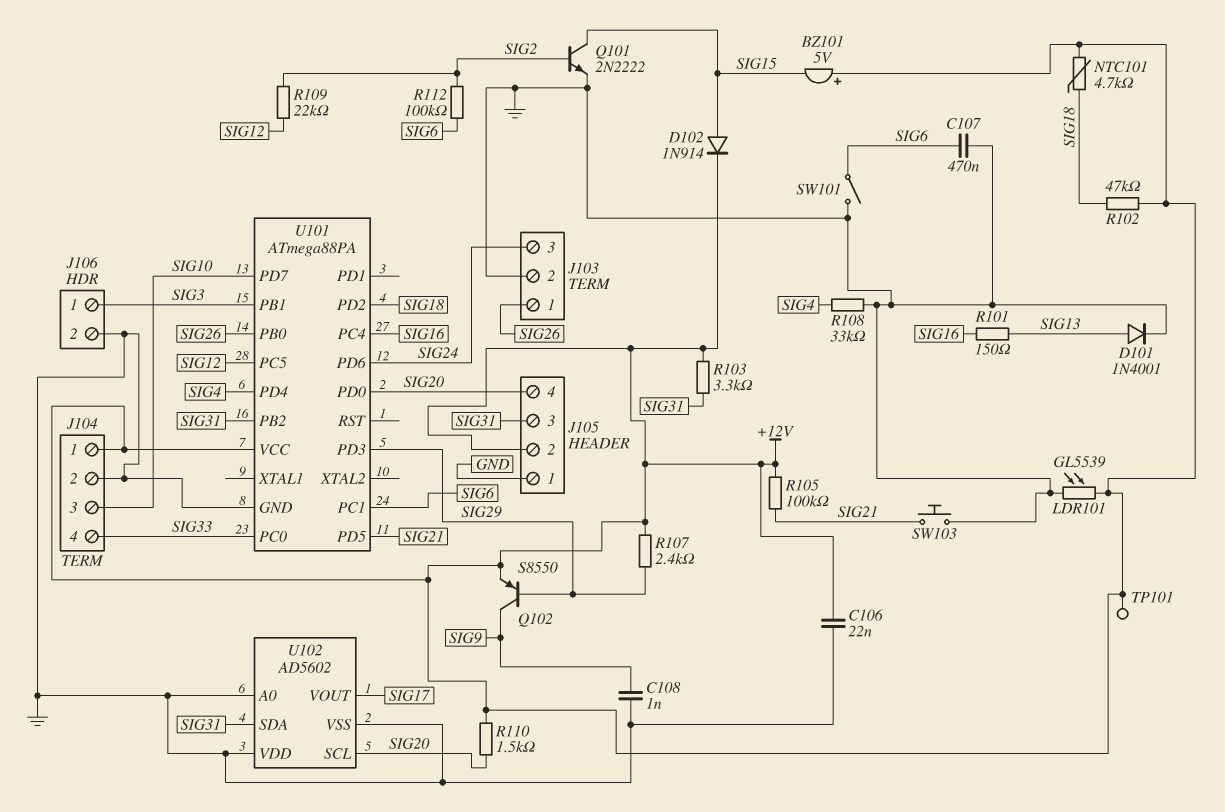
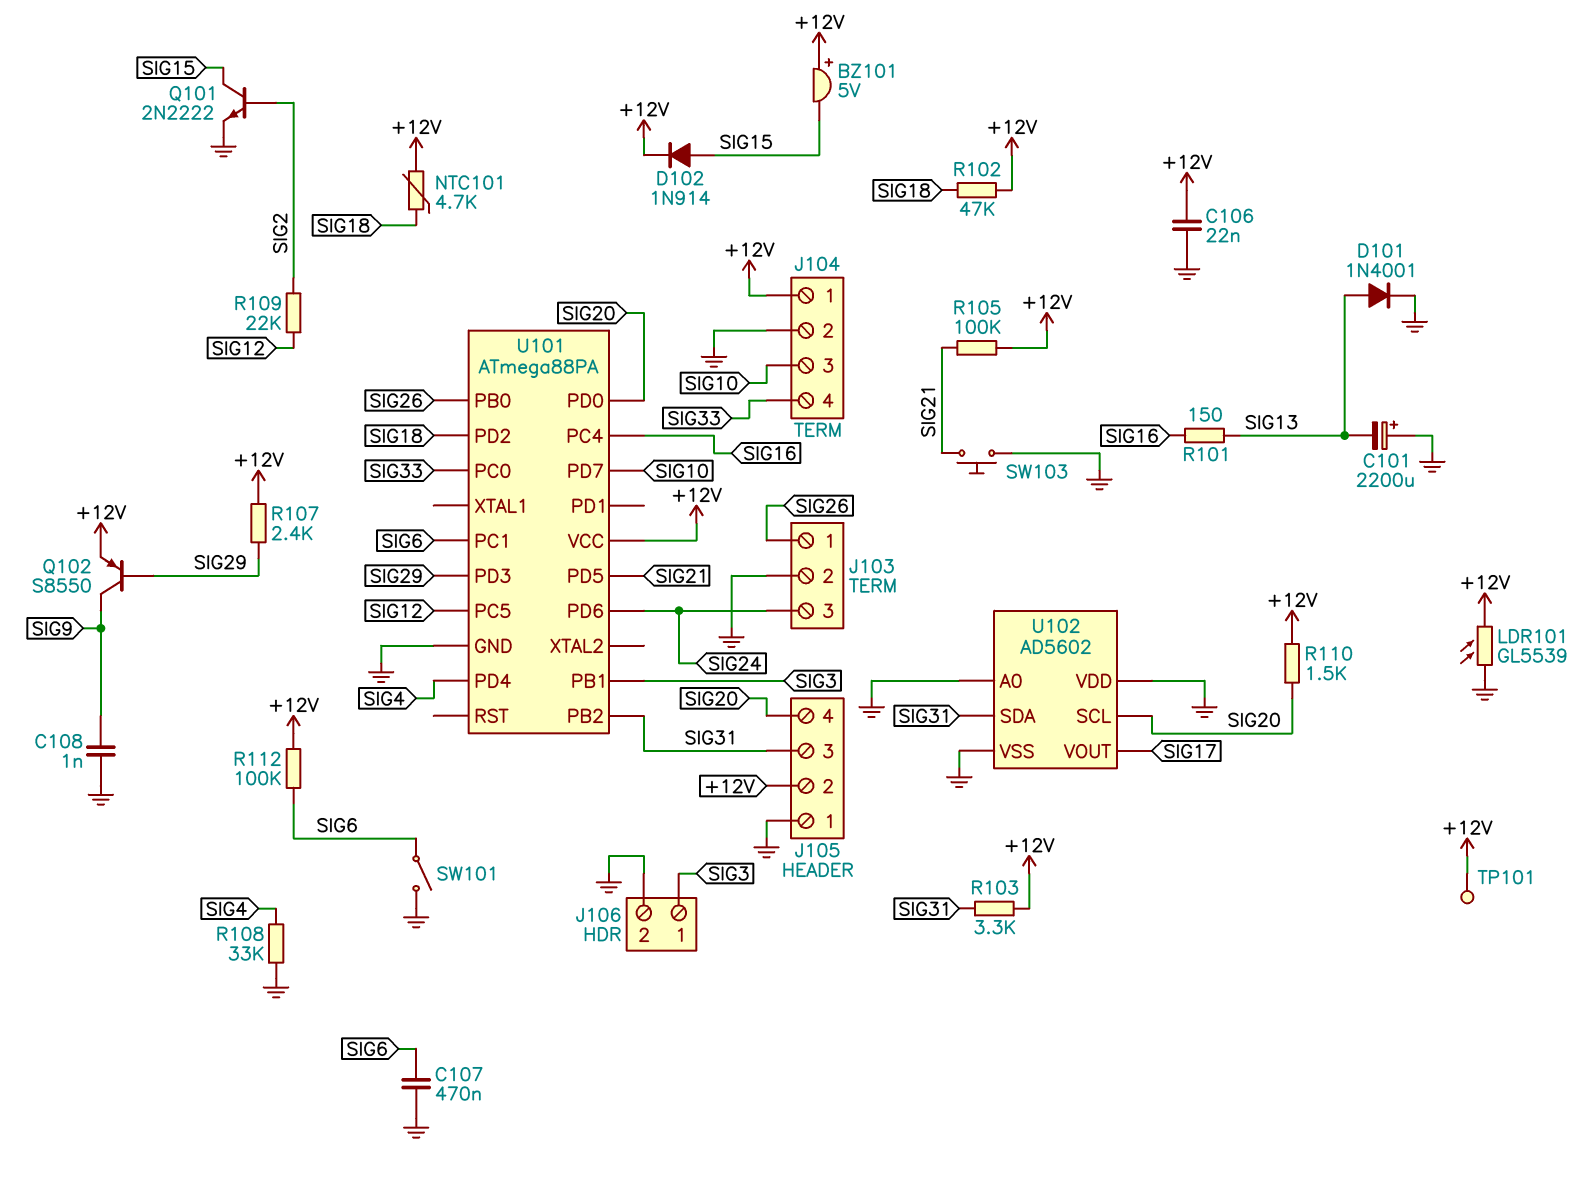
C101: none -> 2200uF (plus GND, minus SIG13)
R112: 100k (SIG2, SIG6) -> 100k (+12V, SIG6)

